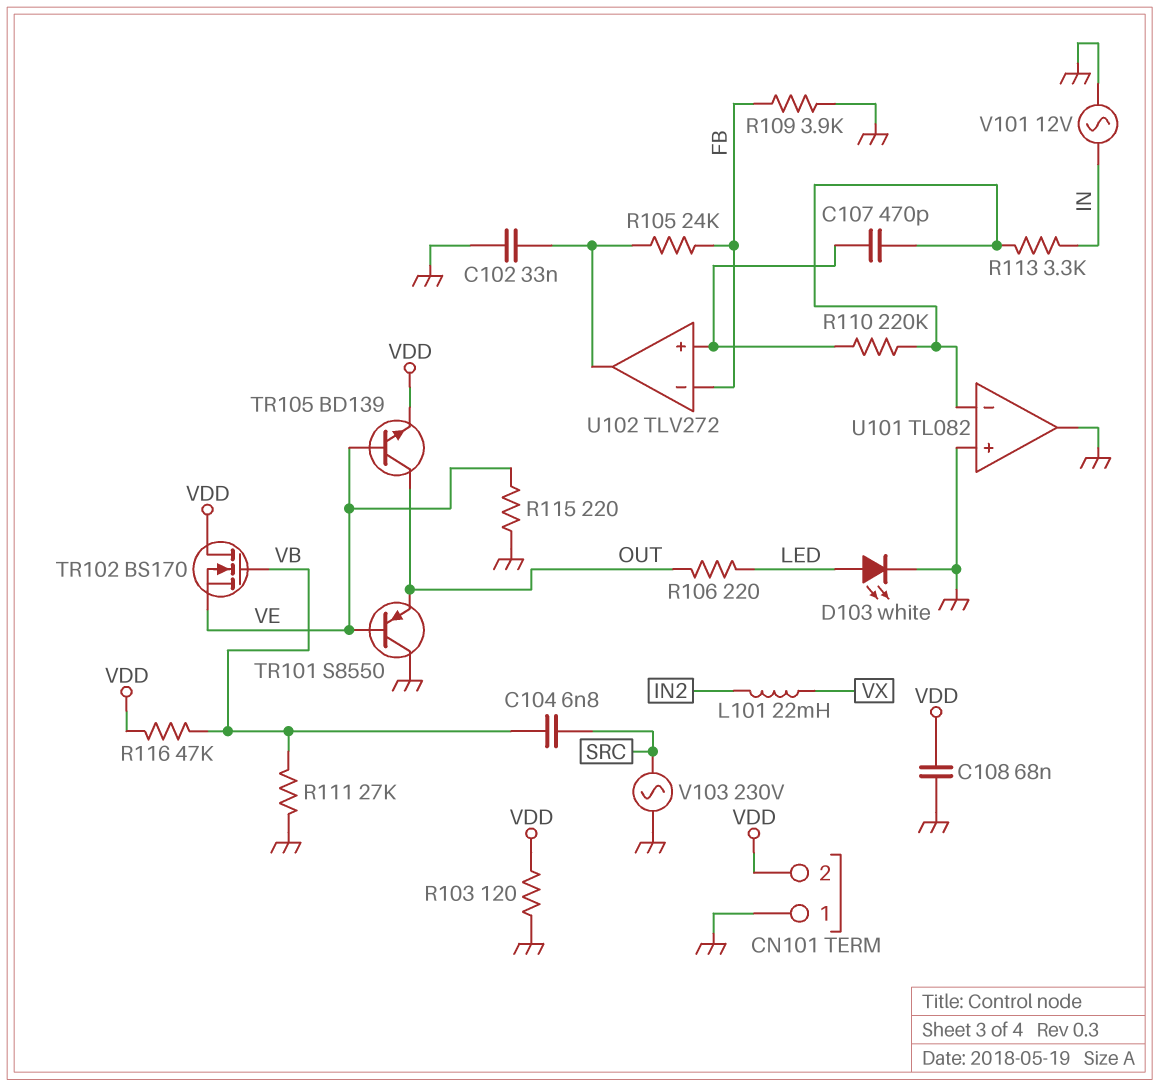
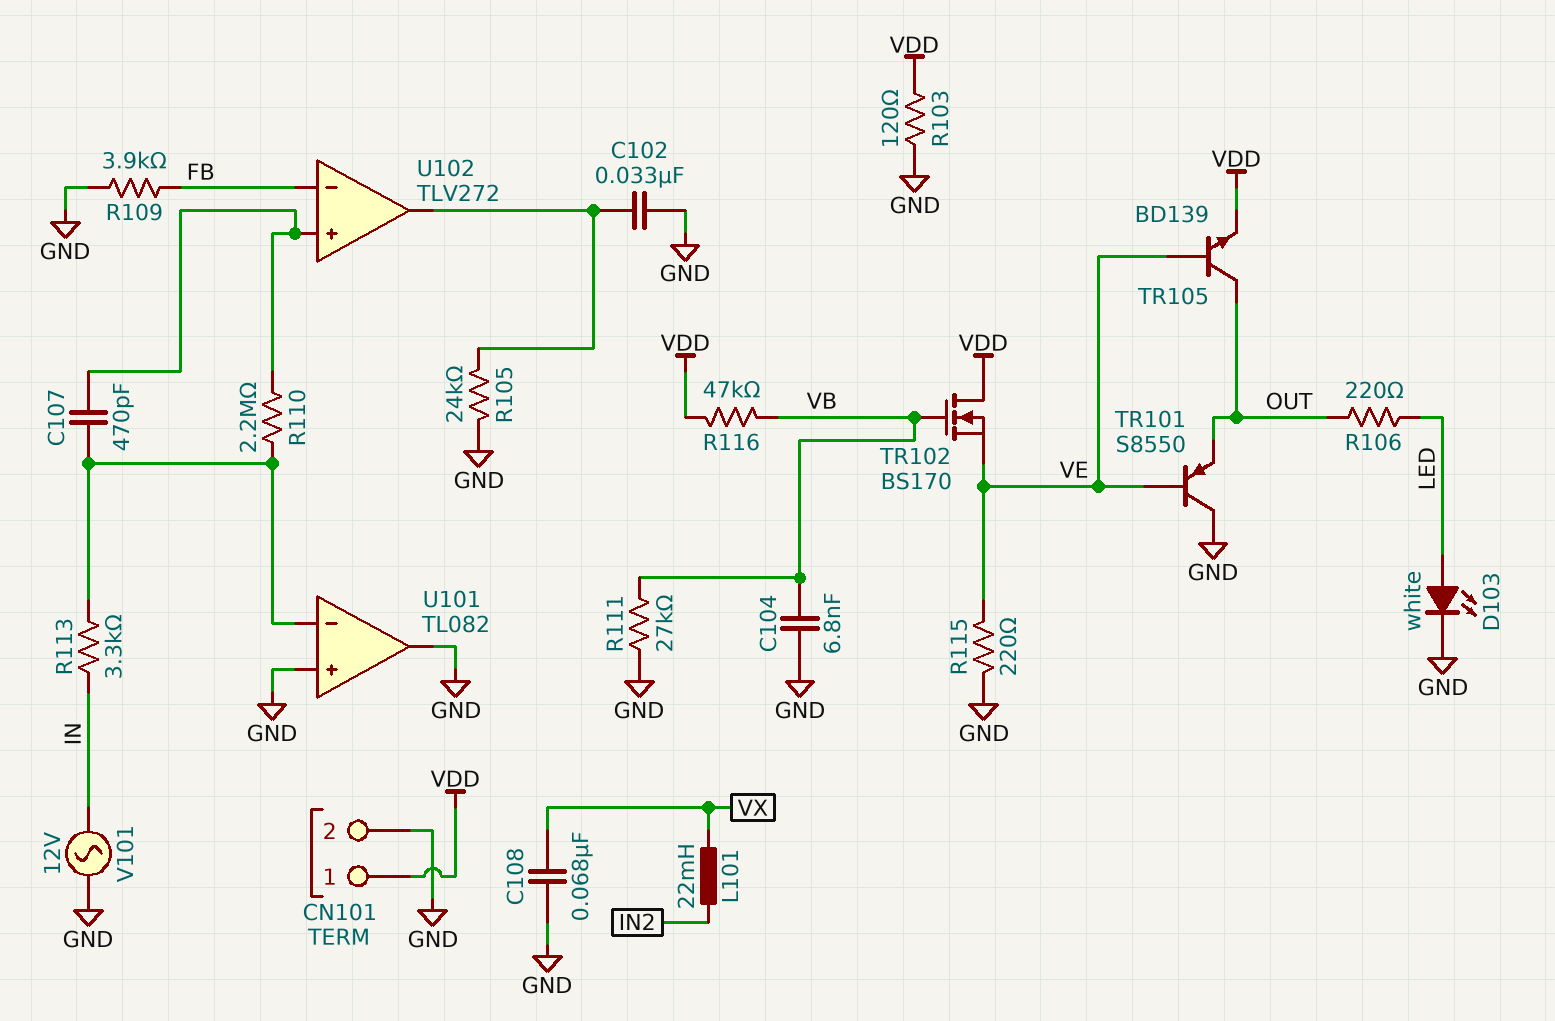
C104: 6.8nF (SRC, VB) -> 6.8nF (GND, VB)
C108: 68nF (GND, VDD) -> 68nF (GND, VX)
CN101 pin 1: GND -> VDD
CN101 pin 2: VDD -> GND
R105: 24k (FB, U102/out) -> 24k (GND, U102/out)
R110: 220k (U101/in-, U102/in+) -> 2.2M (U101/in-, U102/in+)
V103: AC 230V (GND, SRC) -> none

